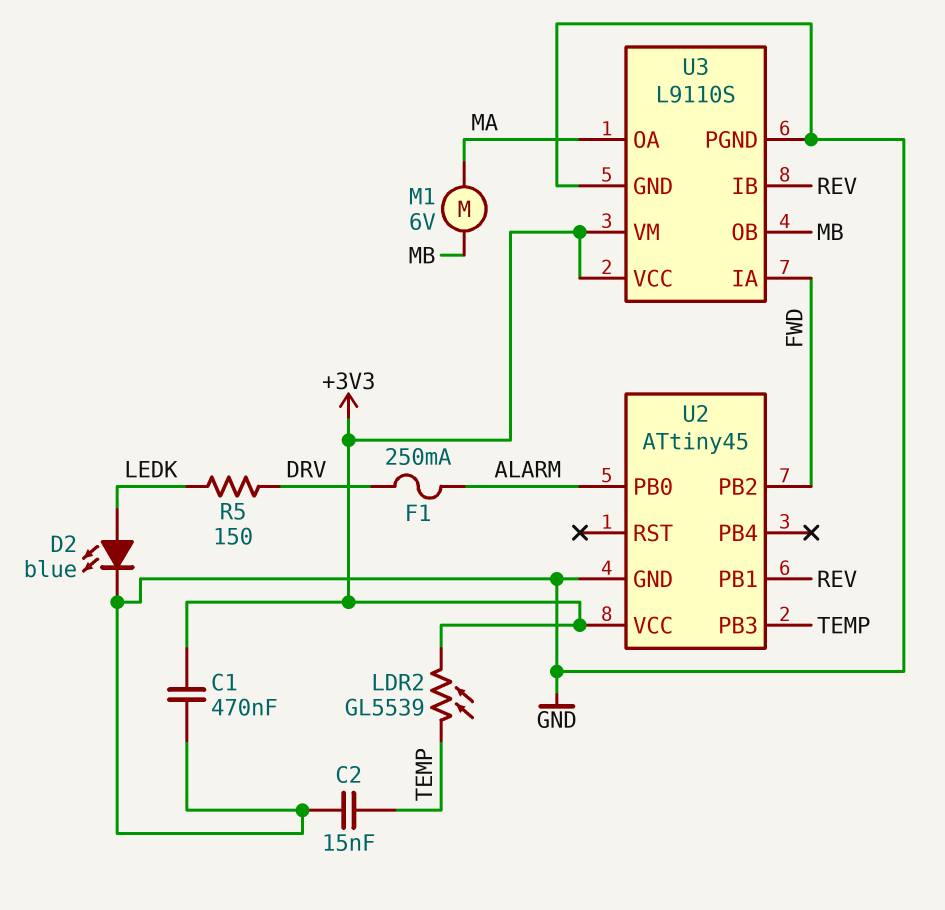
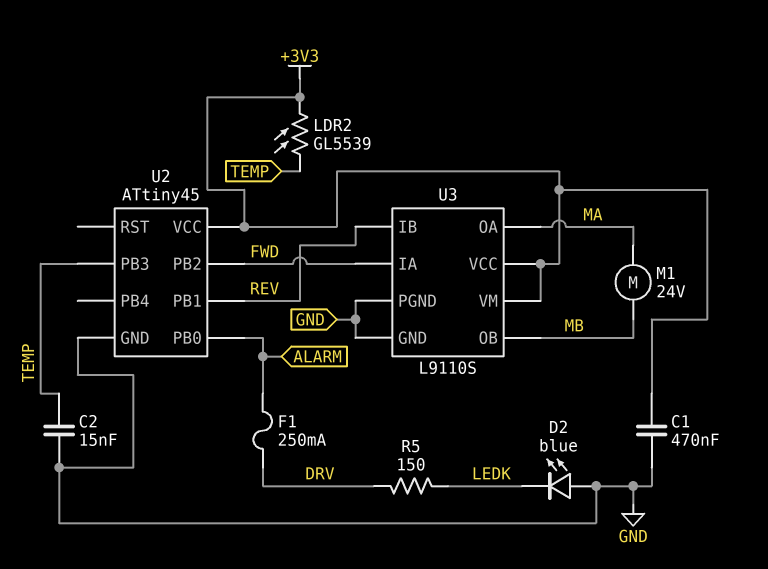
D2: LED blue (A LEDK, K GND) -> LED blue (A GND, K LEDK)
M1: motor 6V (MA, MB) -> motor 24V (MA, MB)

